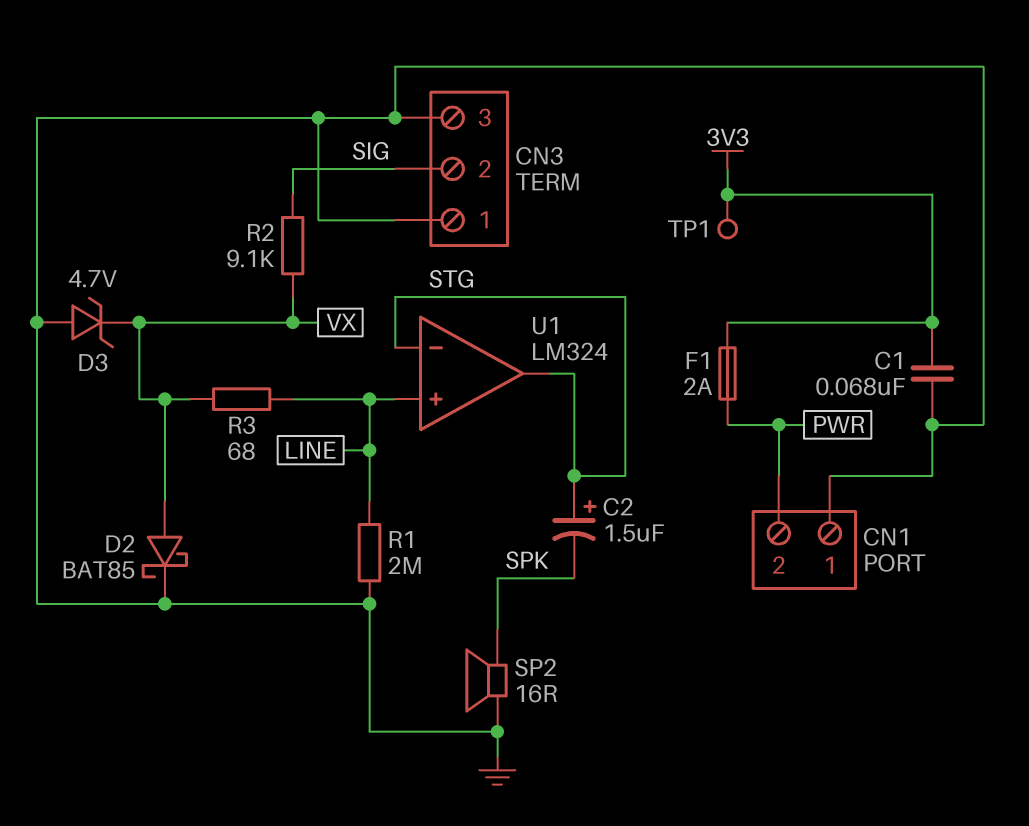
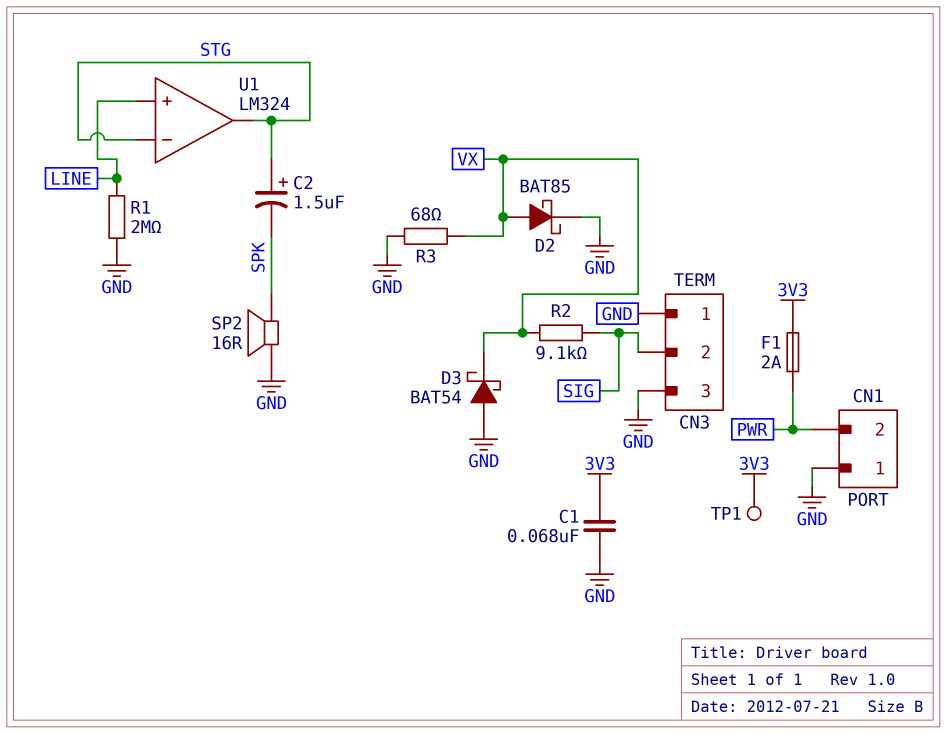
D3: zener 4.7V (A GND, K VX) -> schottky BAT54 (A GND, K VX)
R3: 68 (LINE, VX) -> 68 (GND, VX)

